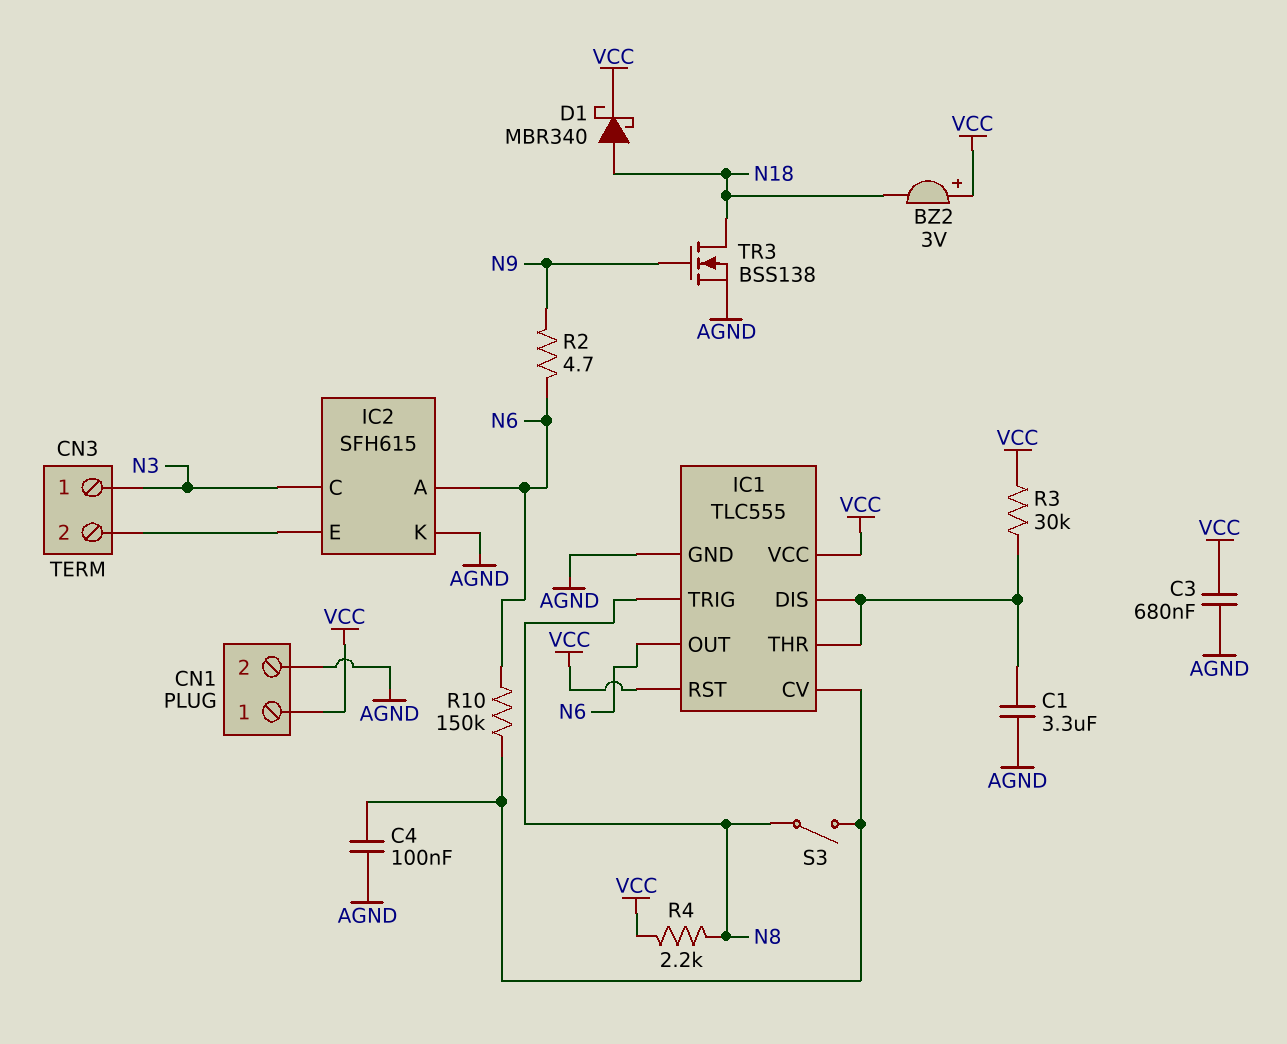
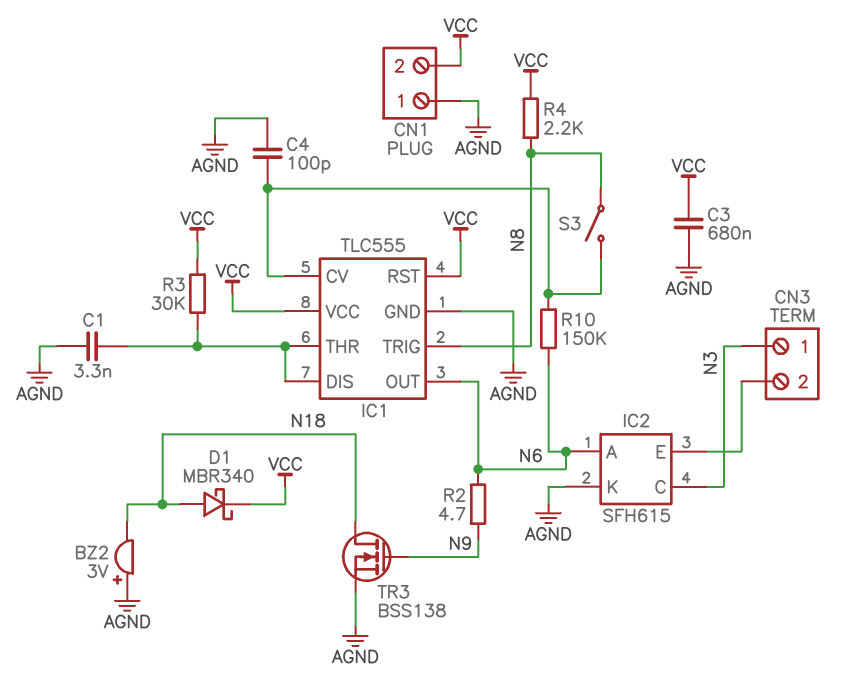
BZ2: buzzer 3V (plus VCC, minus N18) -> buzzer 3V (plus AGND, minus N18)
C1: 3.3uF (AGND, IC1/DIS) -> 3.3nF (AGND, IC1/DIS)
C4: 100nF (AGND, IC1/CV) -> 100pF (AGND, IC1/CV)
CN1 pin 1: VCC -> AGND
CN1 pin 2: AGND -> VCC

